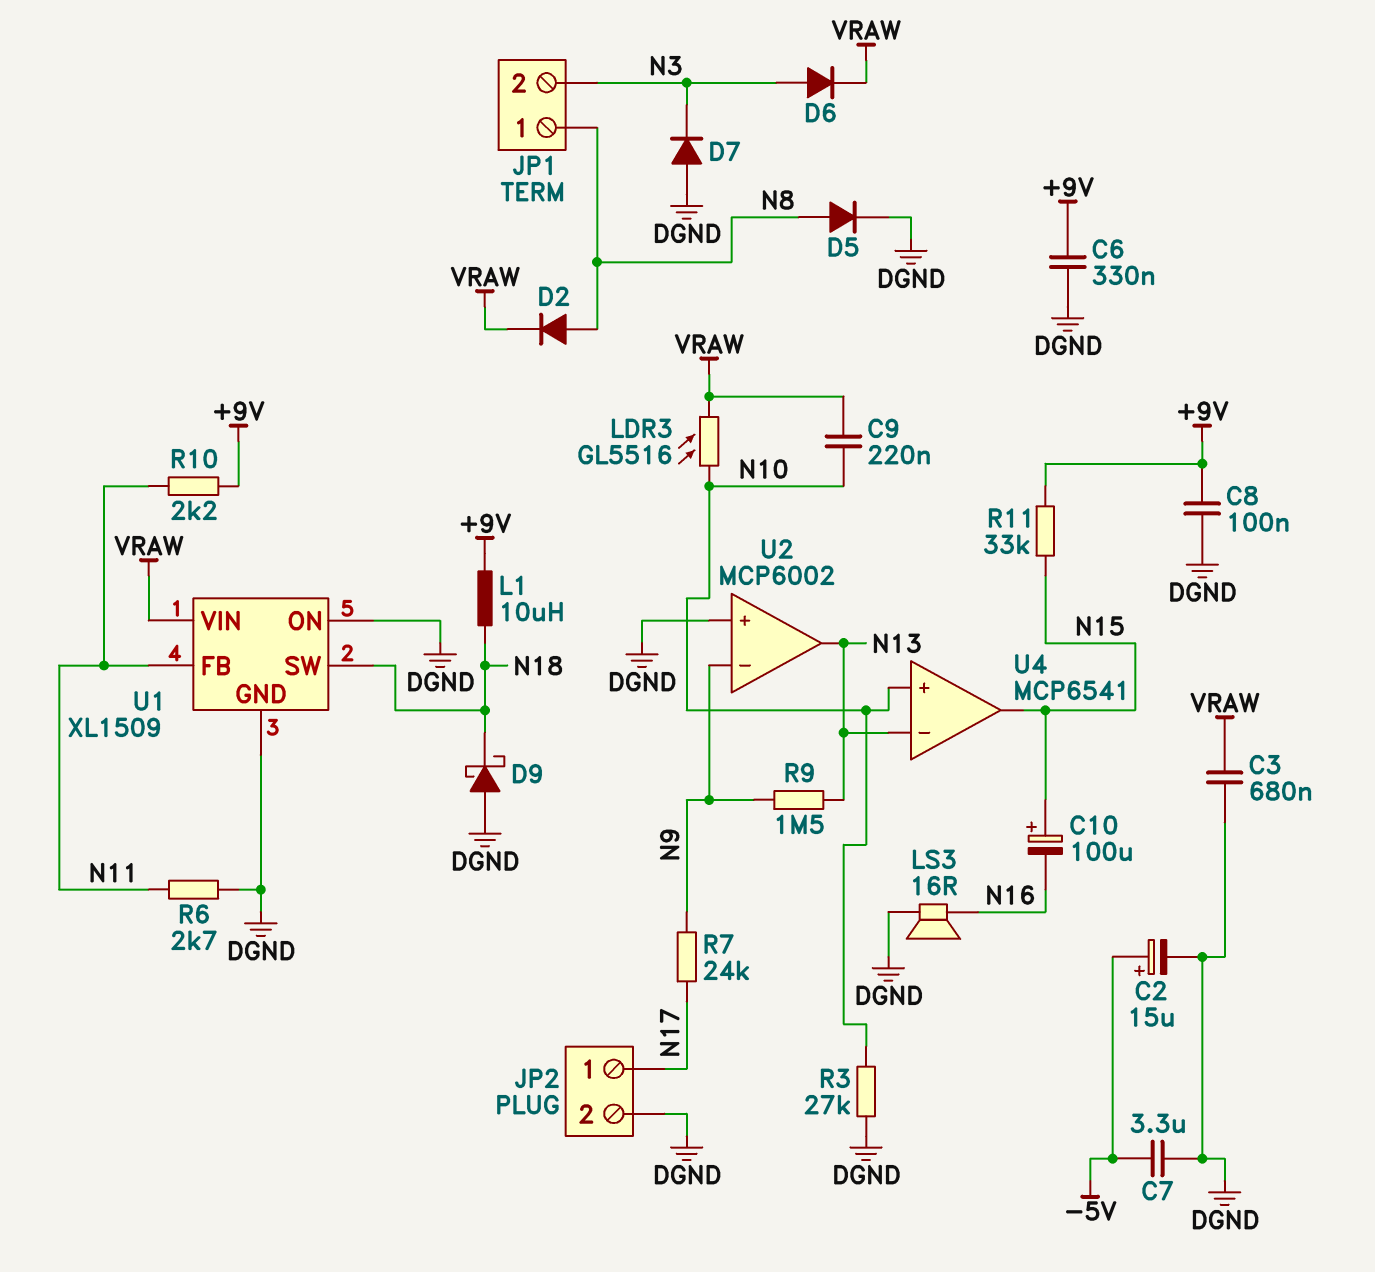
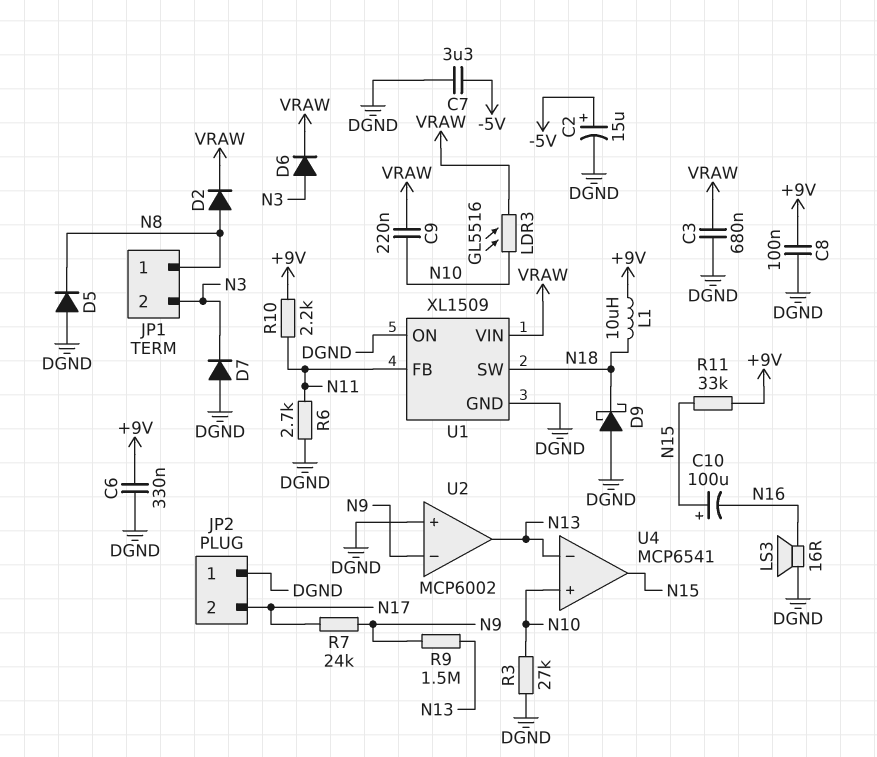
D5: diode (A N8, K DGND) -> diode (A DGND, K N8)
JP2 pin 1: N17 -> DGND
JP2 pin 2: DGND -> N17

